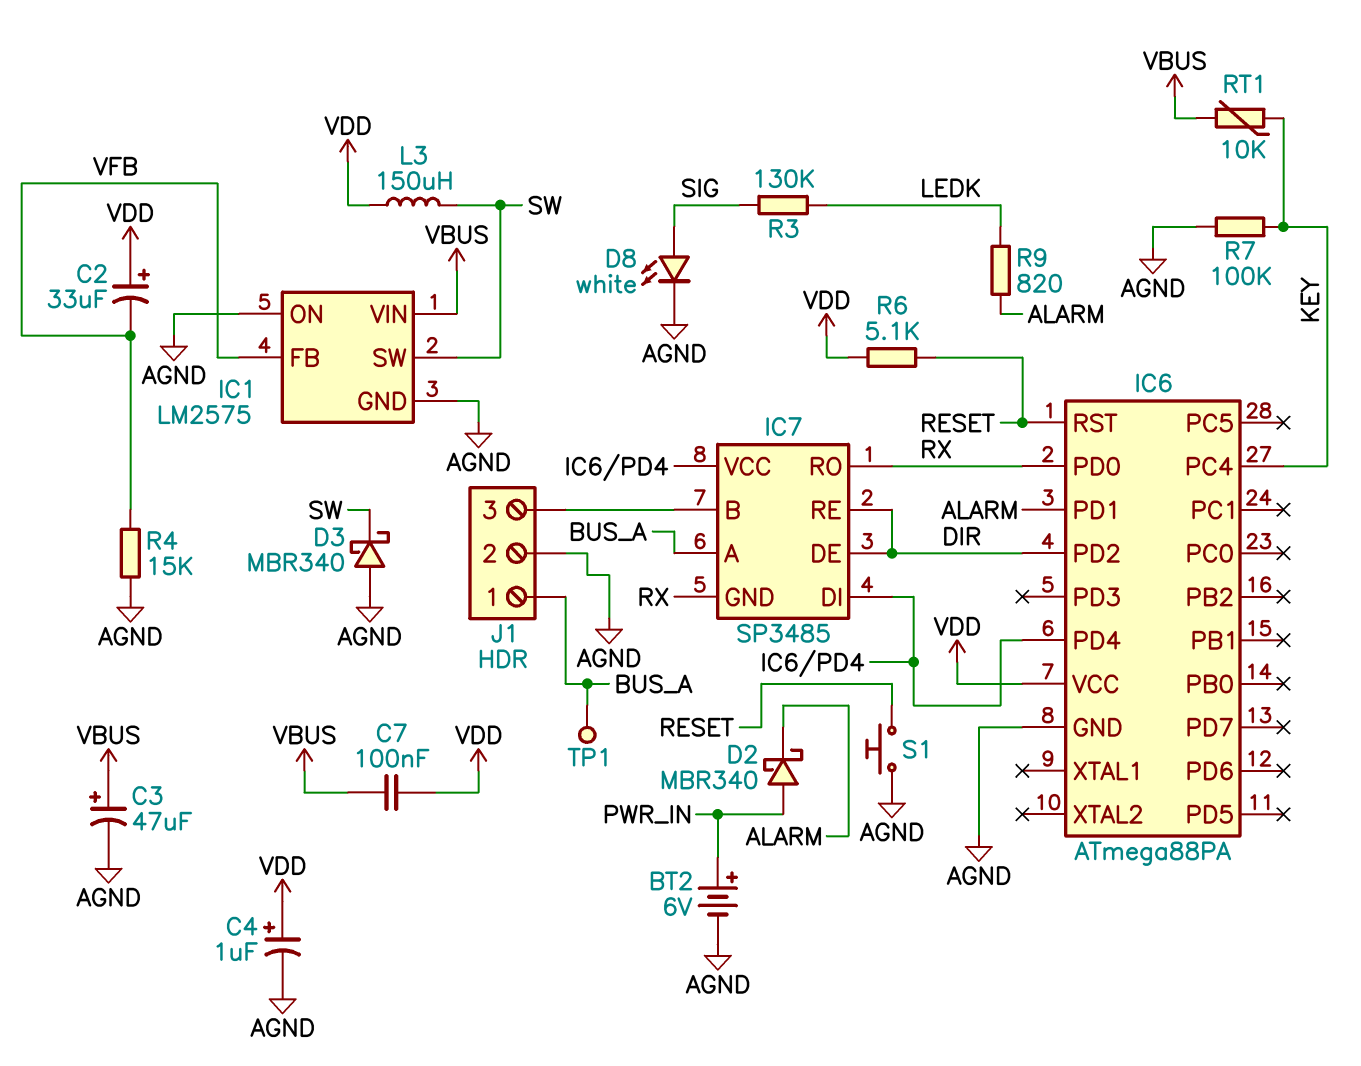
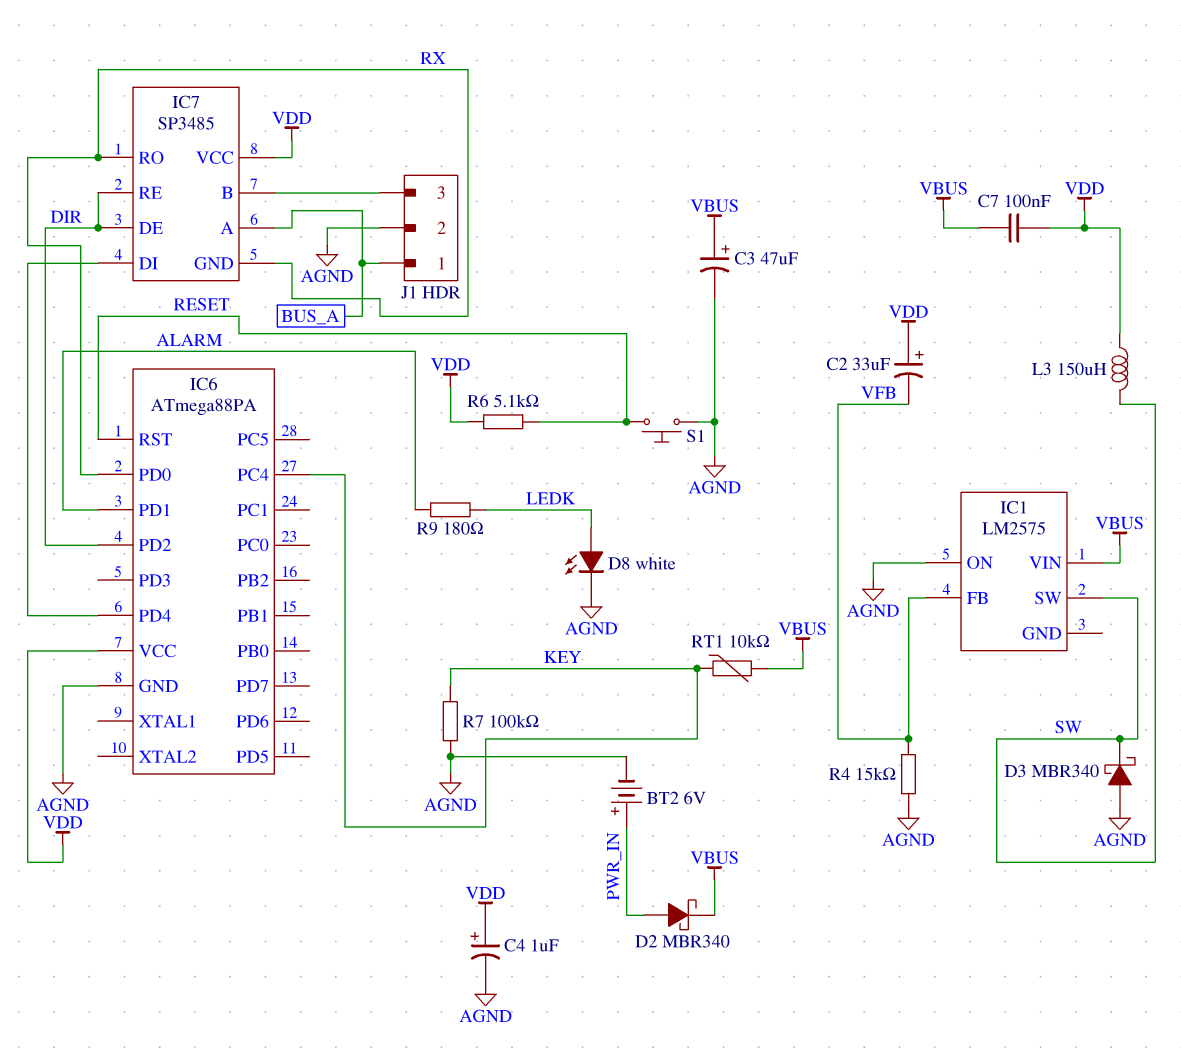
D2: schottky MBR340 (A PWR_IN, K ALARM) -> schottky MBR340 (A PWR_IN, K VBUS)
D8: LED white (A SIG, K AGND) -> LED white (A LEDK, K AGND)
IC1 pin GND: AGND -> none
IC7 pin VCC: IC6/PD4 -> VDD
R3: 130k (LEDK, SIG) -> none
R9: 820 (ALARM, LEDK) -> 180 (ALARM, LEDK)
TP1: test point (BUS_A) -> none

